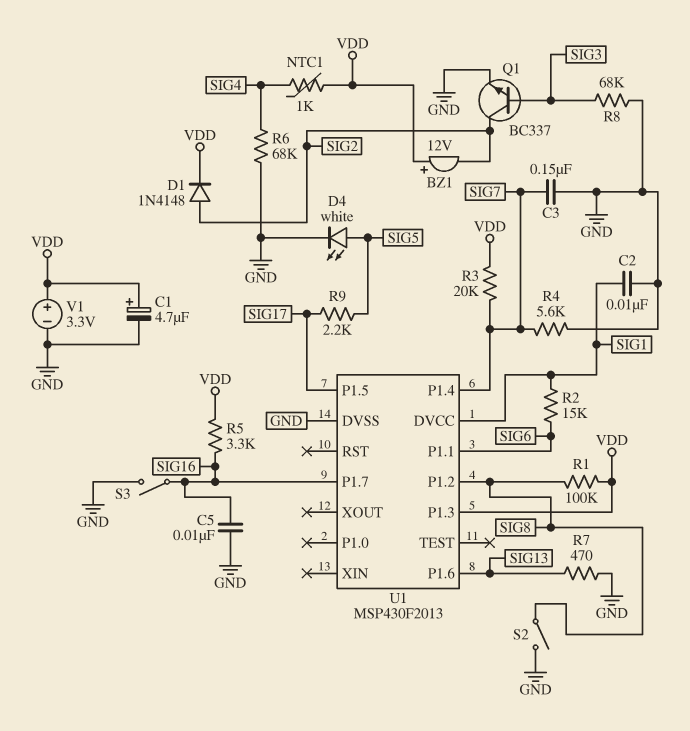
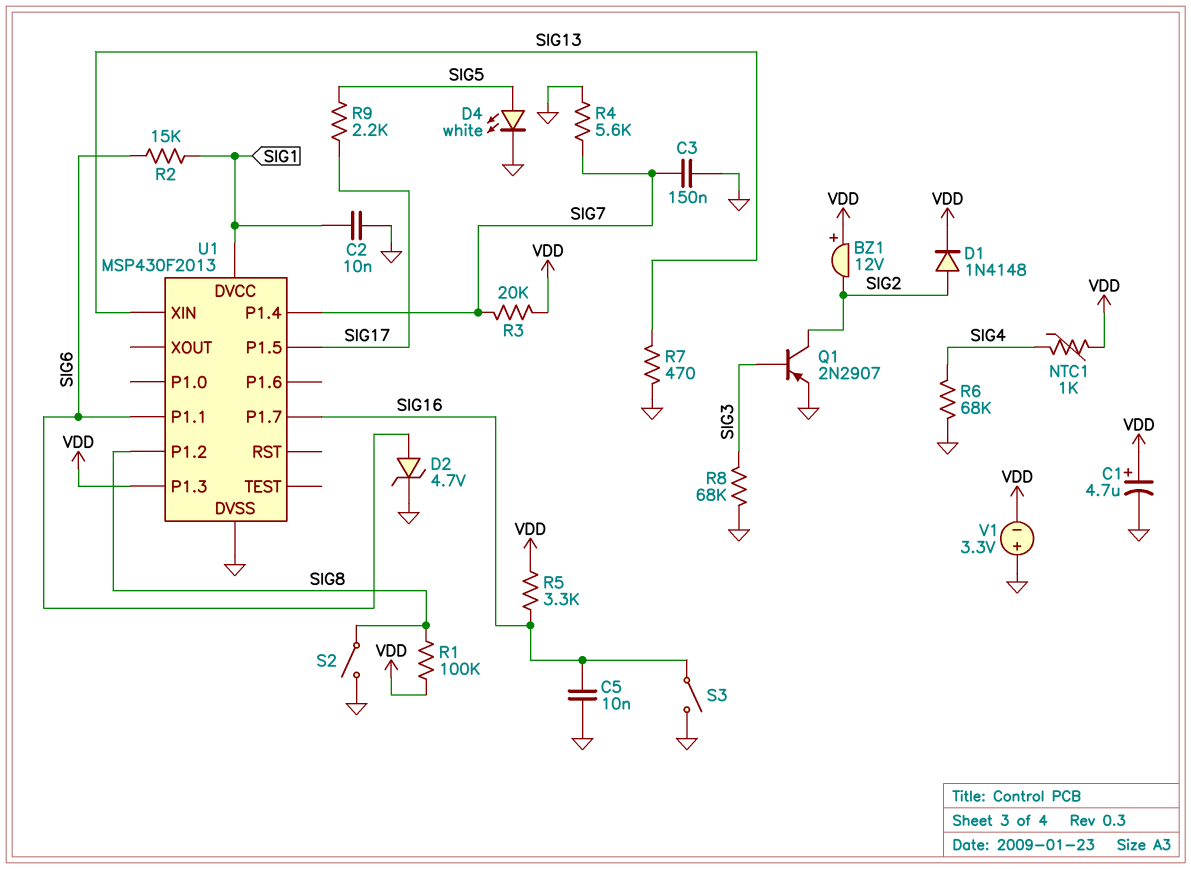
D2: none -> zener 4.7V (A SIG6, K GND)
Q1: NPN BC337 (B SIG3, C SIG2, E GND) -> PNP 2N2907 (B SIG3, C SIG2, E GND)
U1 pin P1.6: SIG13 -> none
U1 pin XIN: none -> SIG13
V1: 3.3V (plus VDD, minus GND) -> 3.3V (plus GND, minus VDD)

